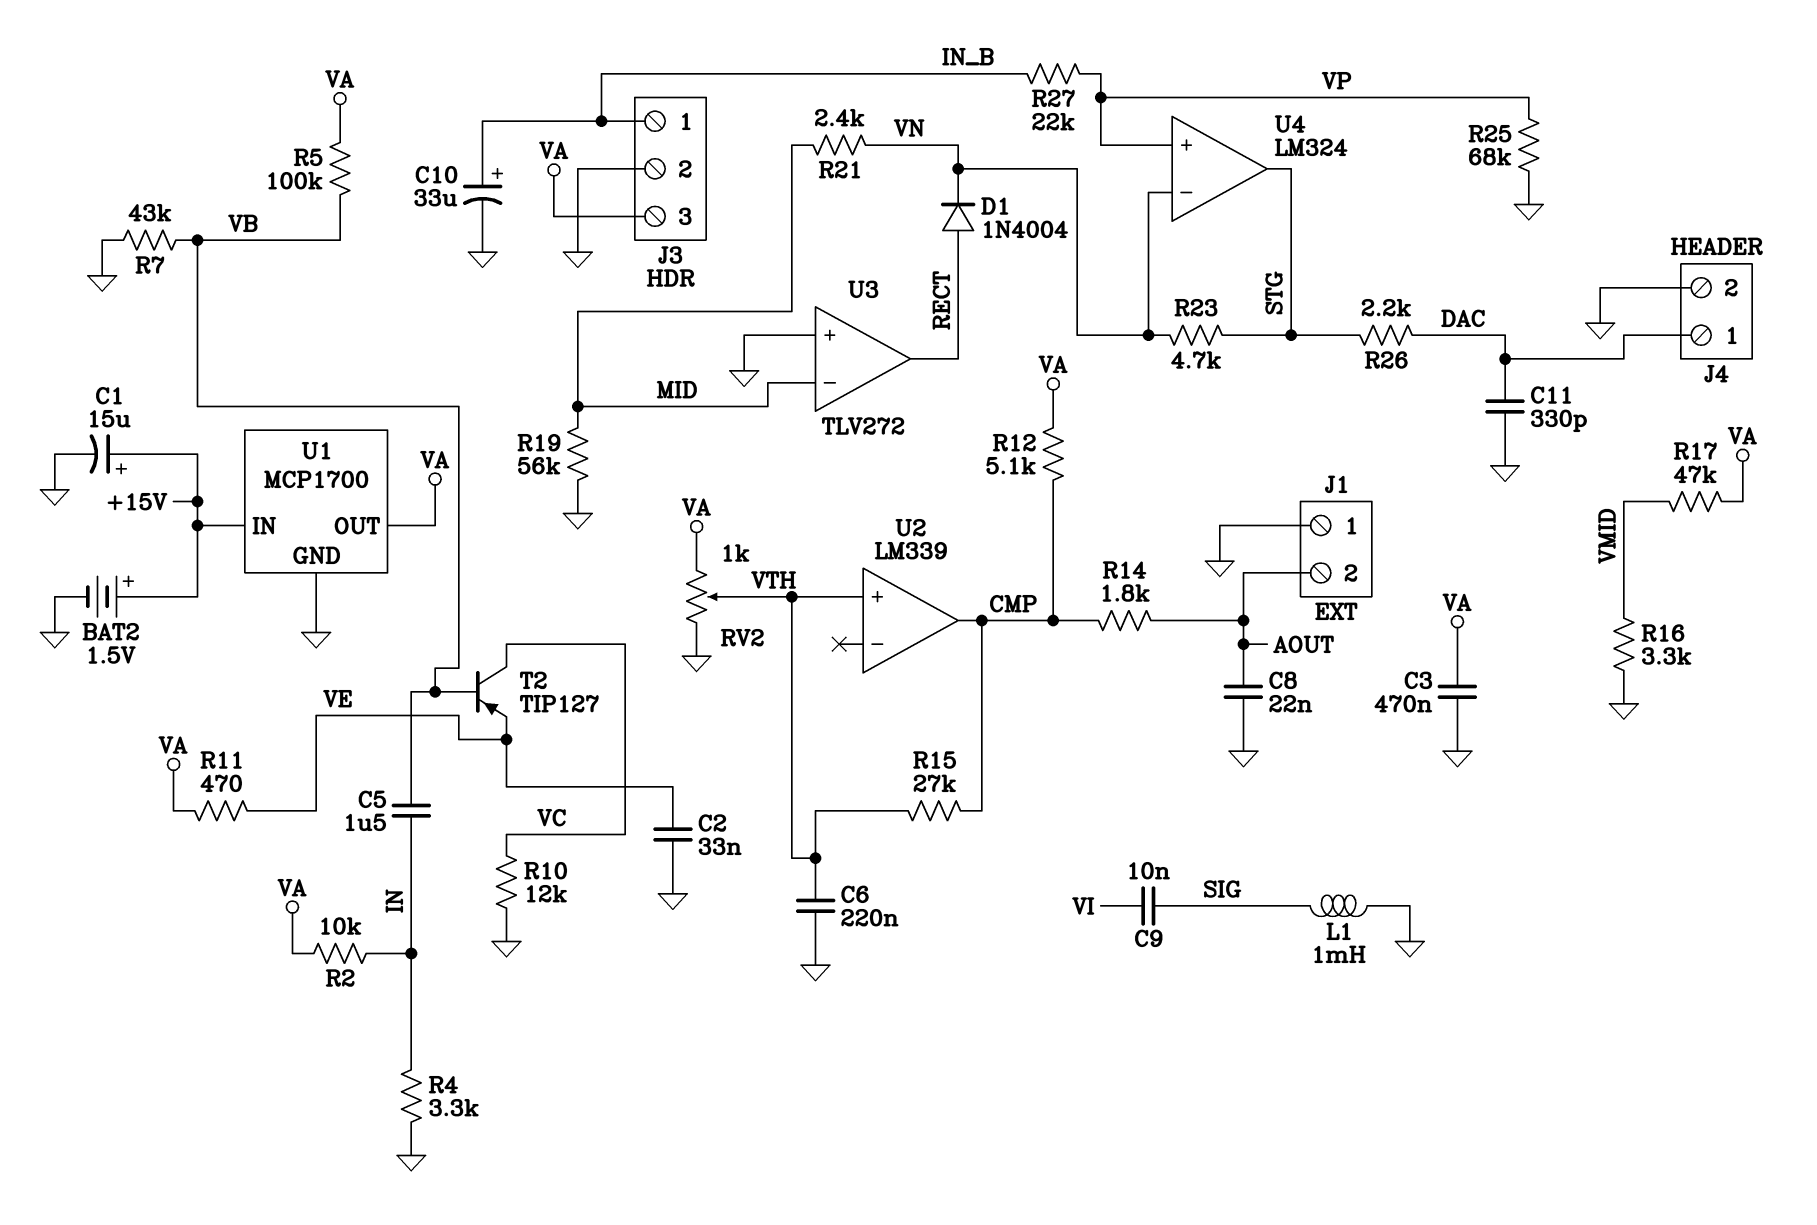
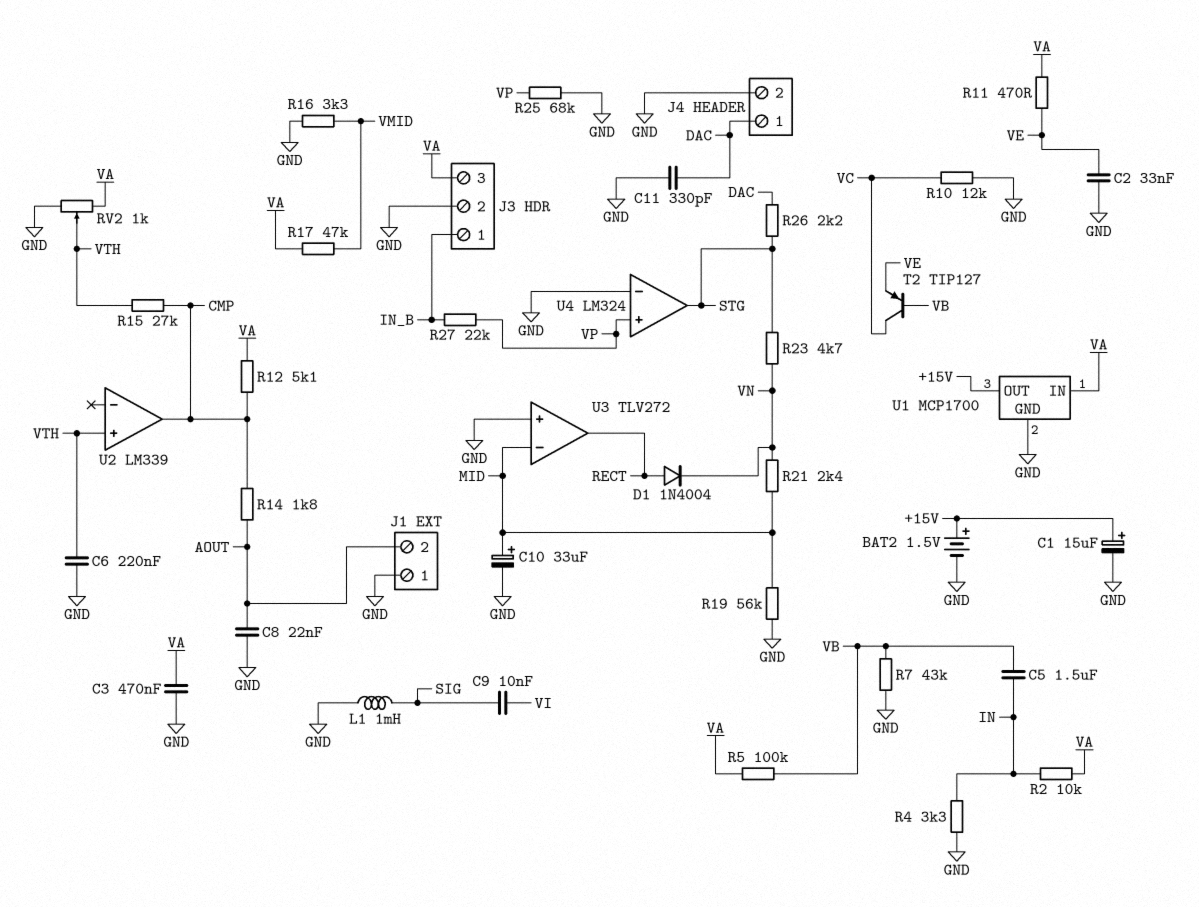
C10: 33uF (plus IN_B, minus GND) -> 33uF (plus MID, minus GND)
U1 pin IN: +15V -> VA
U1 pin OUT: VA -> +15V
U4 pin in-: VN -> GND

